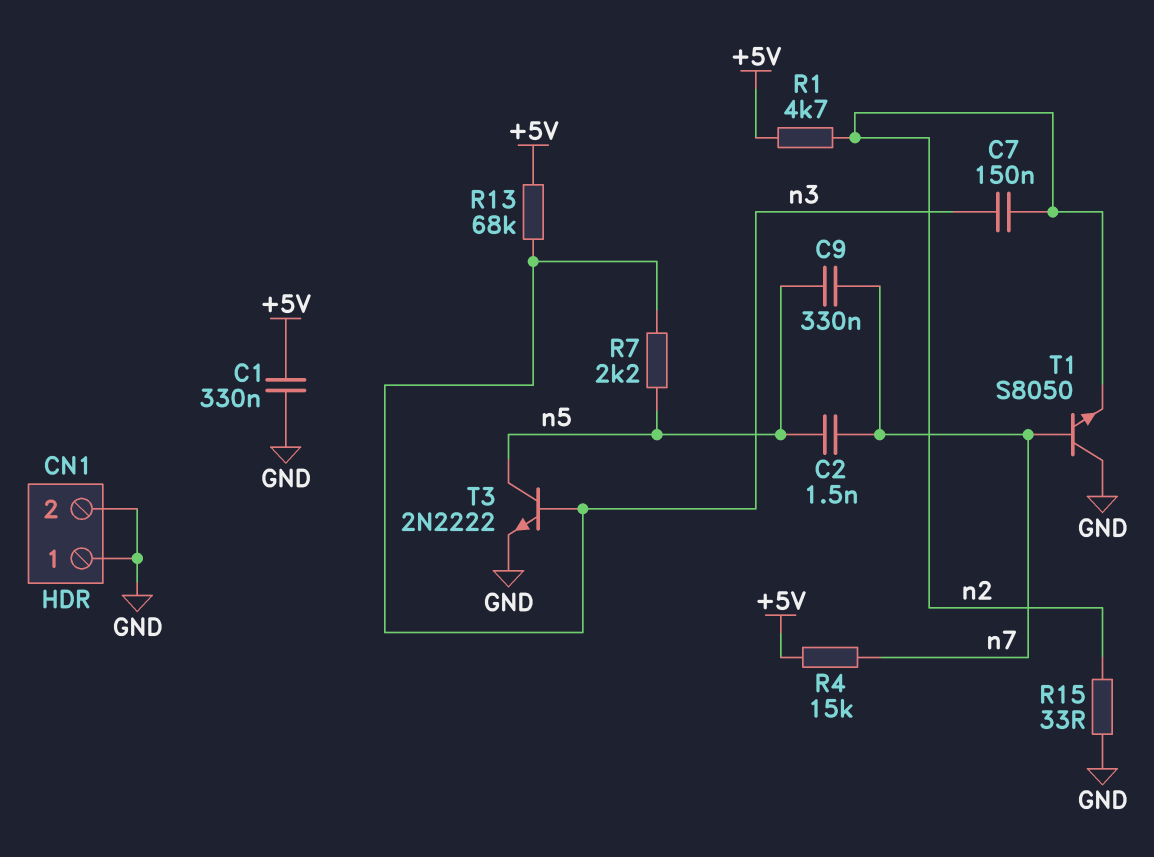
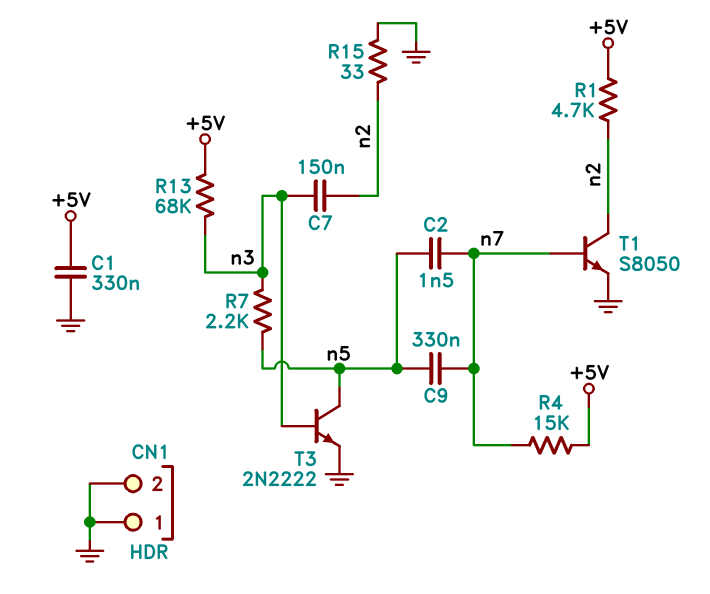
T1: NPN S8050 (B n7, C GND, E n2) -> NPN S8050 (B n7, C n2, E GND)

